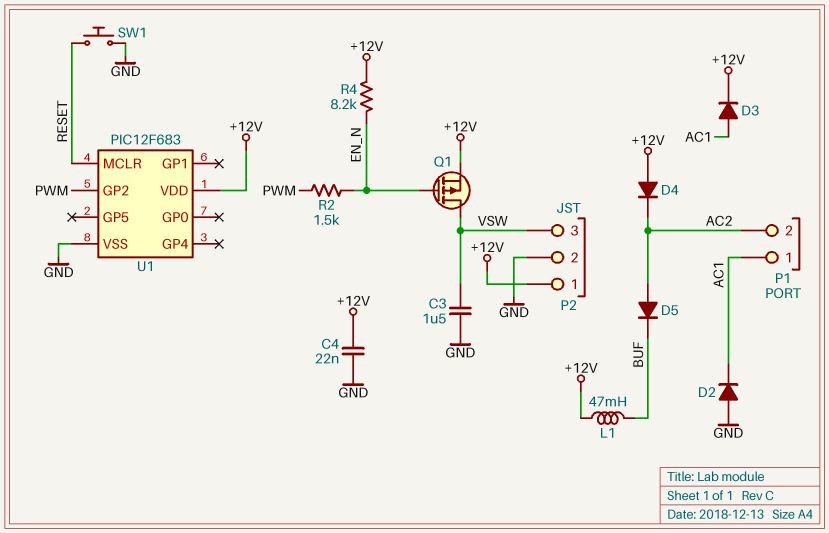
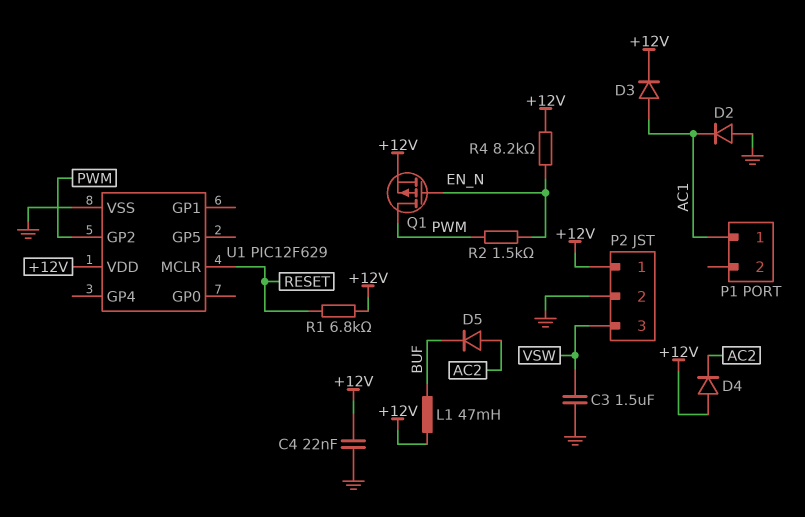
P1 pin 2: AC2 -> none
Q1: PMOS (G EN_N, D VSW, S +12V) -> PMOS (G EN_N, D PWM, S +12V)
R1: none -> 6.8k (+12V, RESET)
SW1: button (GND, RESET) -> none
U1: PIC12F683 -> PIC12F629

